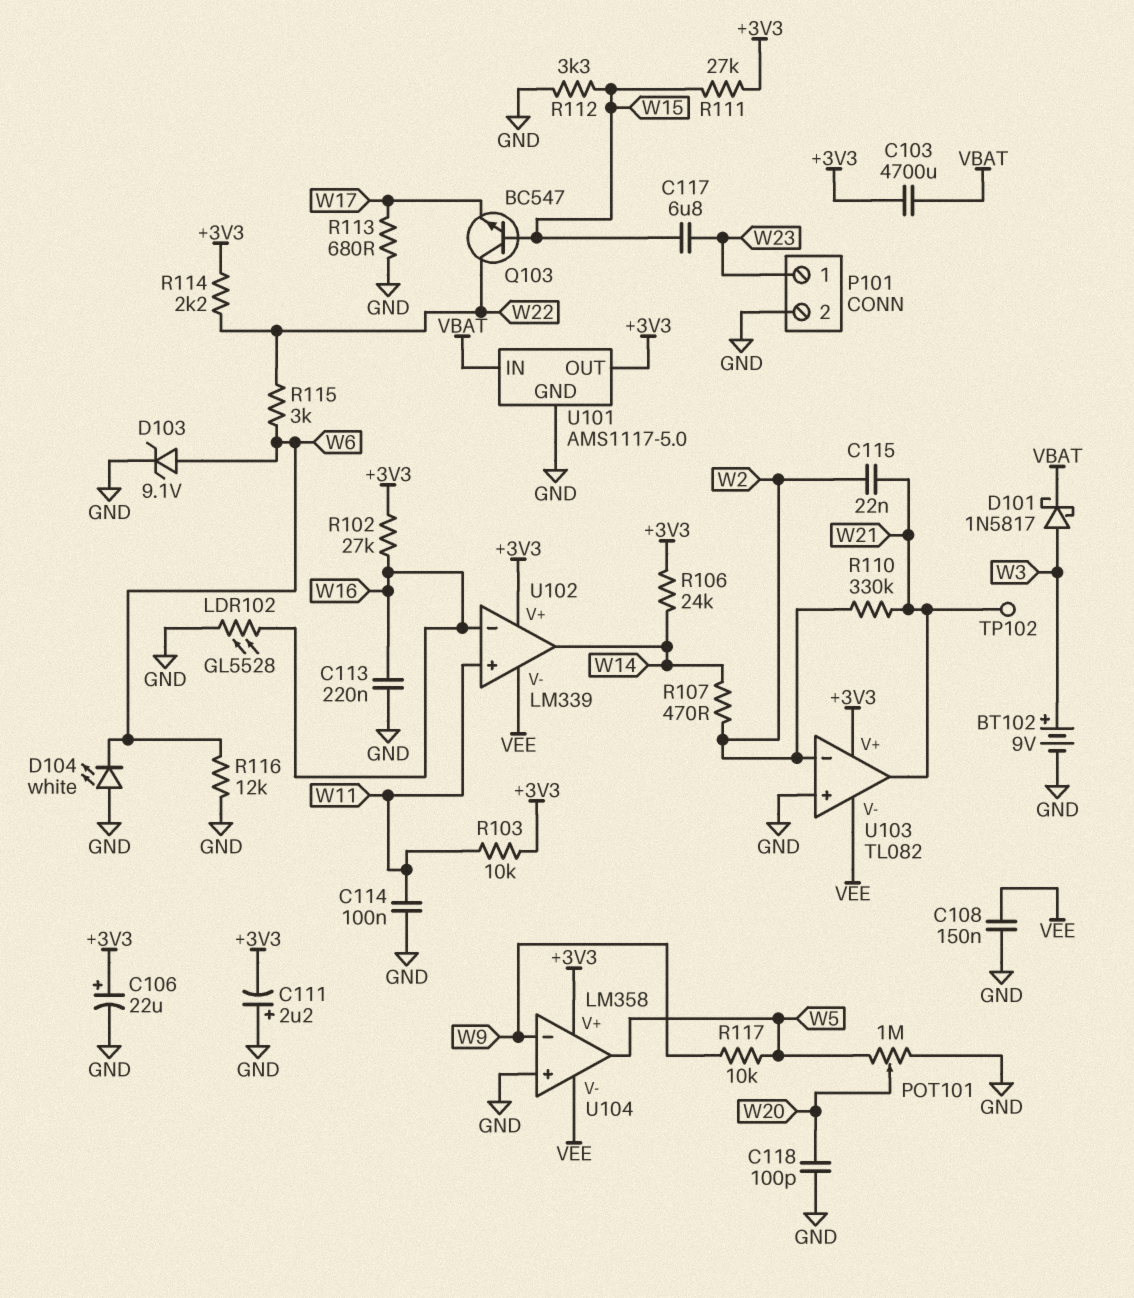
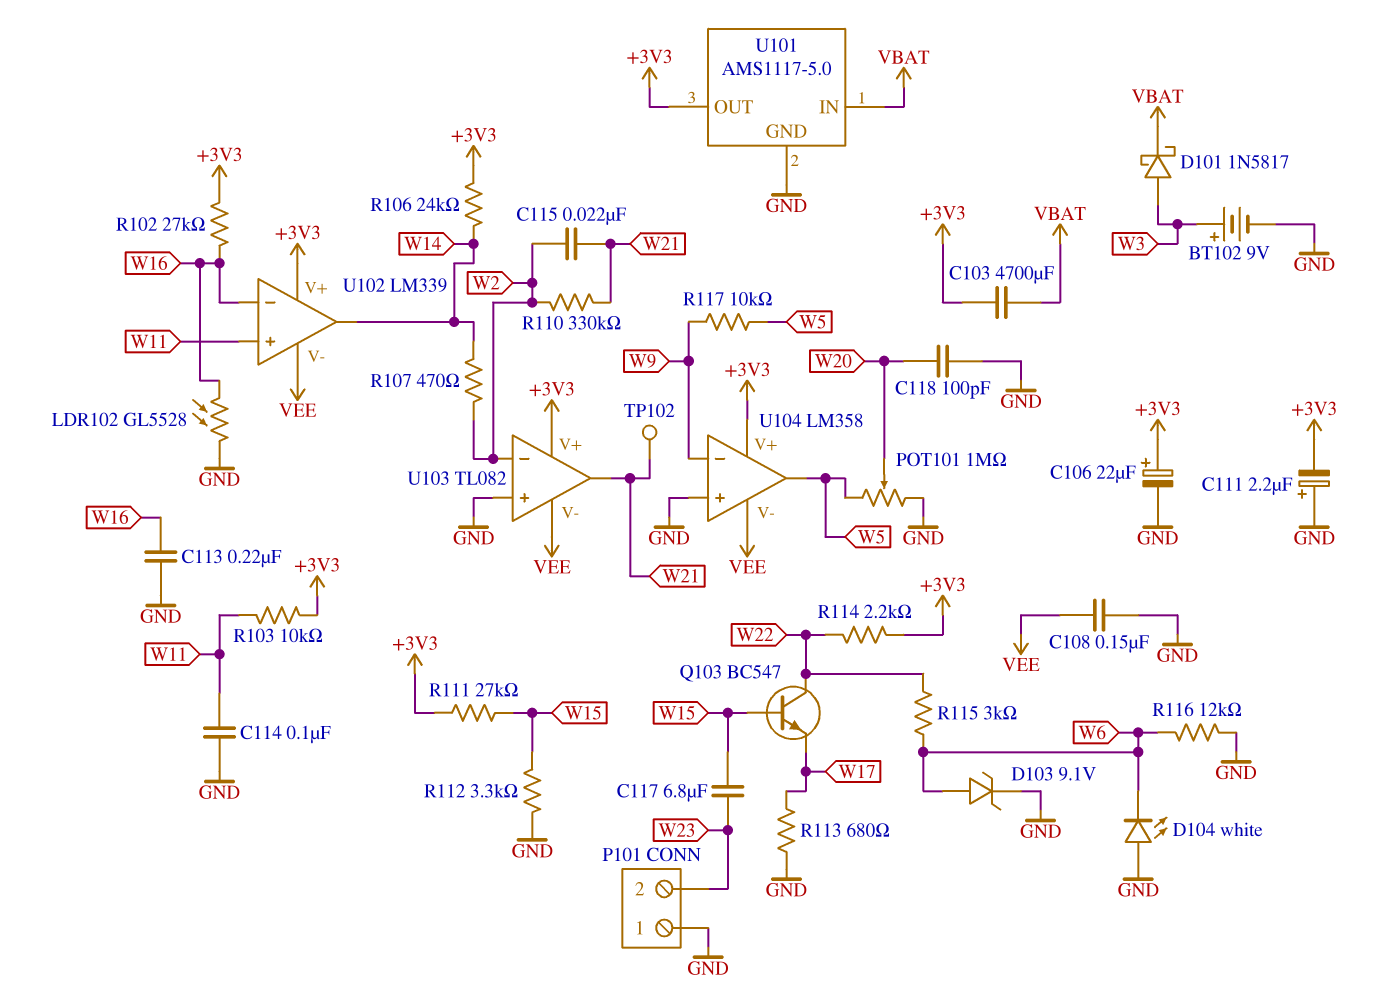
P101 pin 1: W23 -> GND
P101 pin 2: GND -> W23

